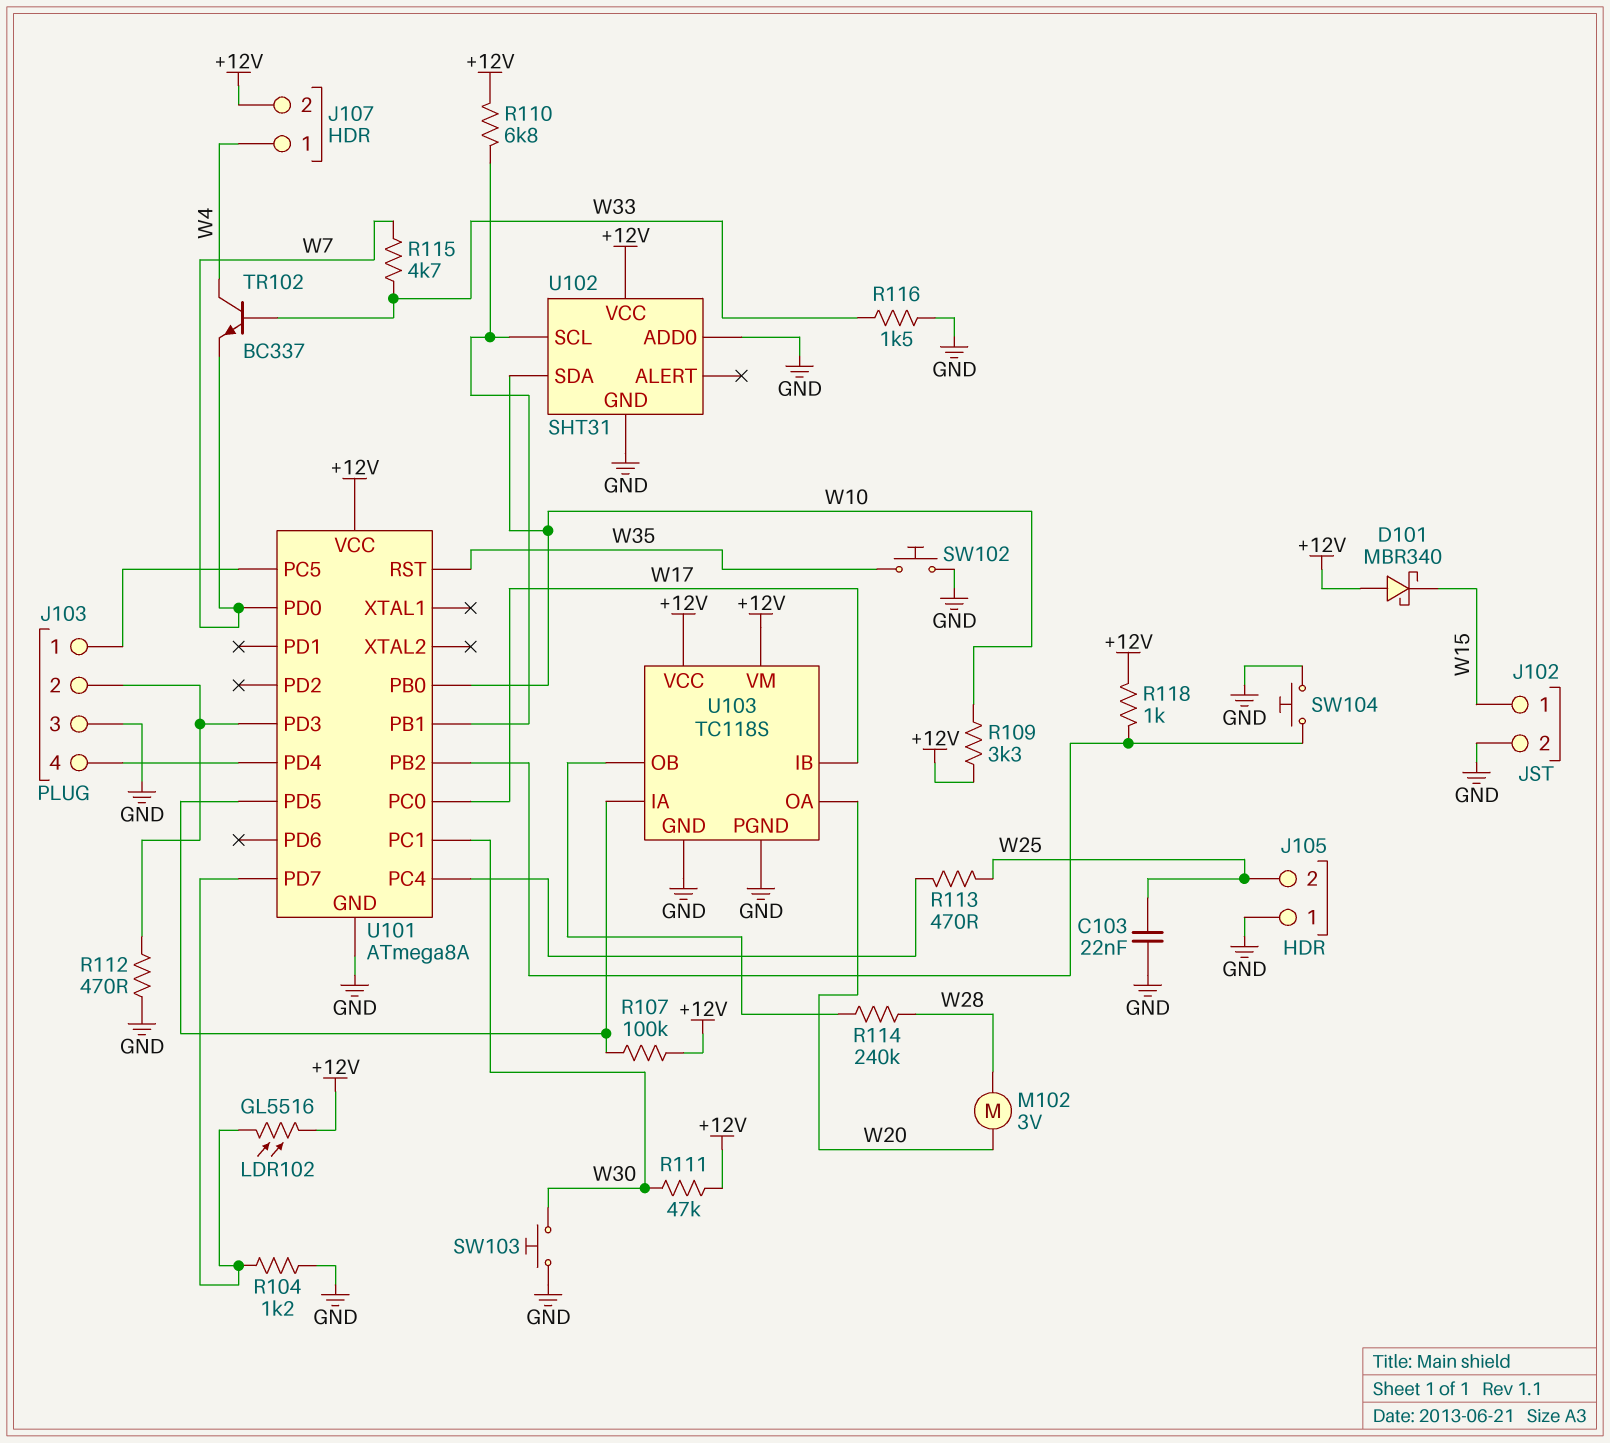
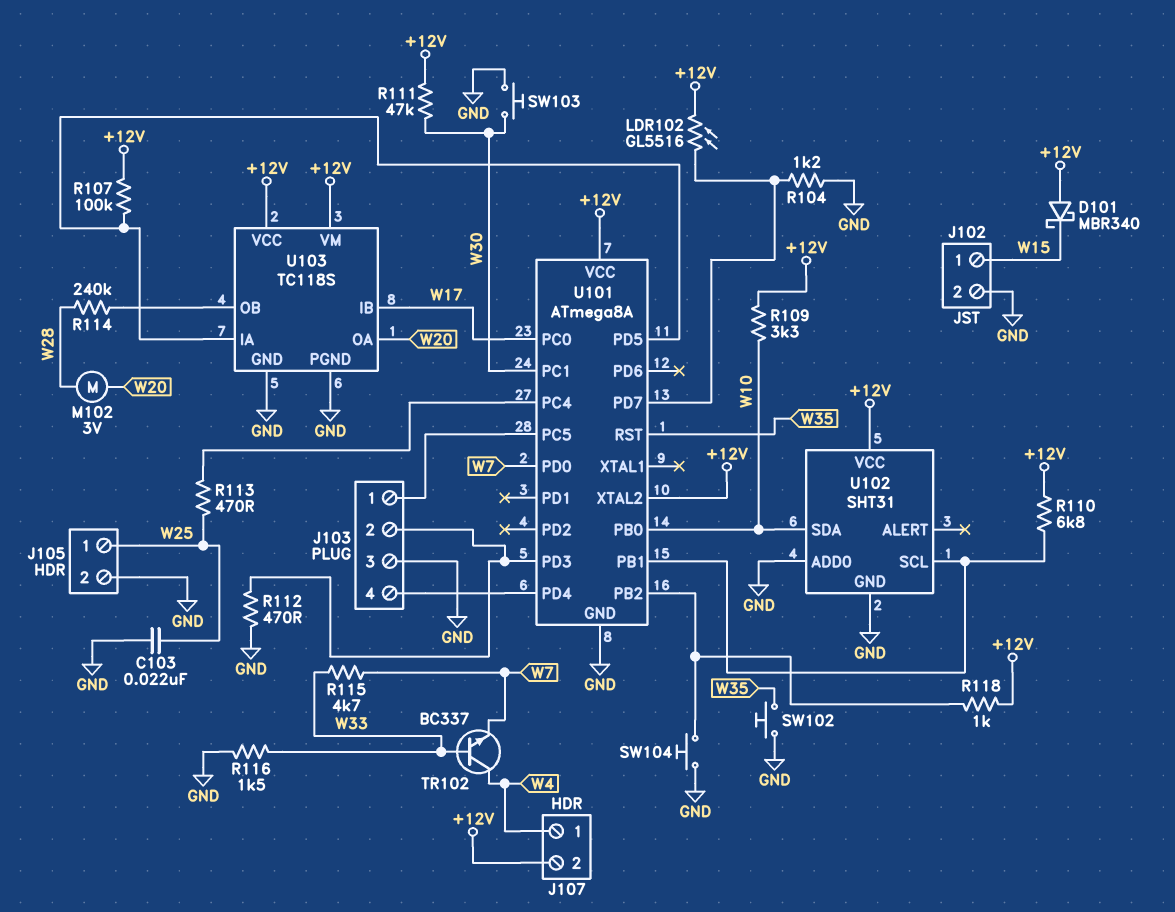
J105 pin 1: GND -> W25
J105 pin 2: W25 -> GND
U101 pin XTAL2: none -> +12V

